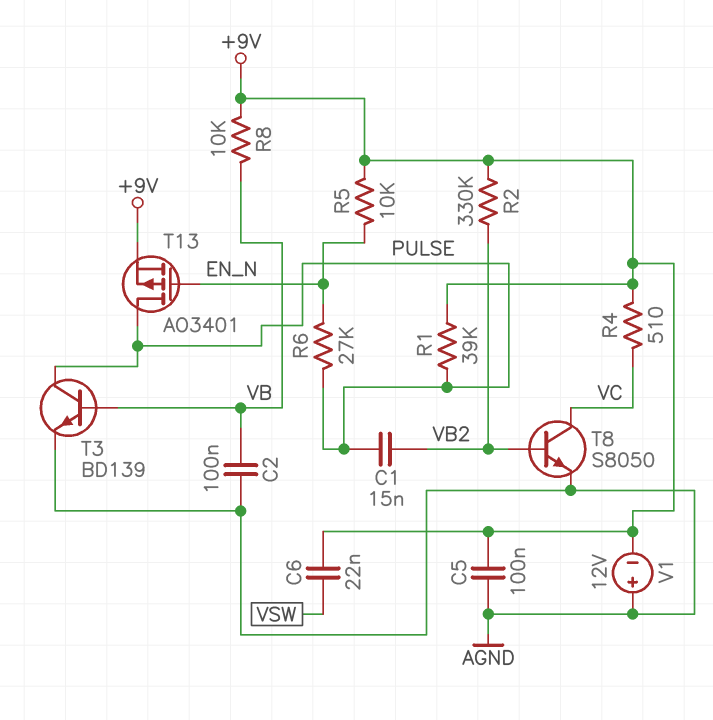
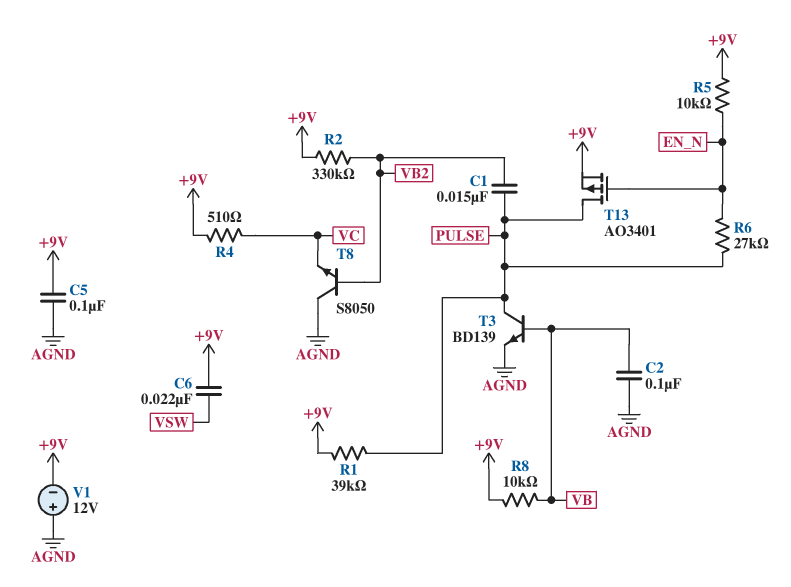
T8: NPN S8050 (B VB2, C VC, E AGND) -> NPN S8050 (B VB2, C AGND, E VC)

